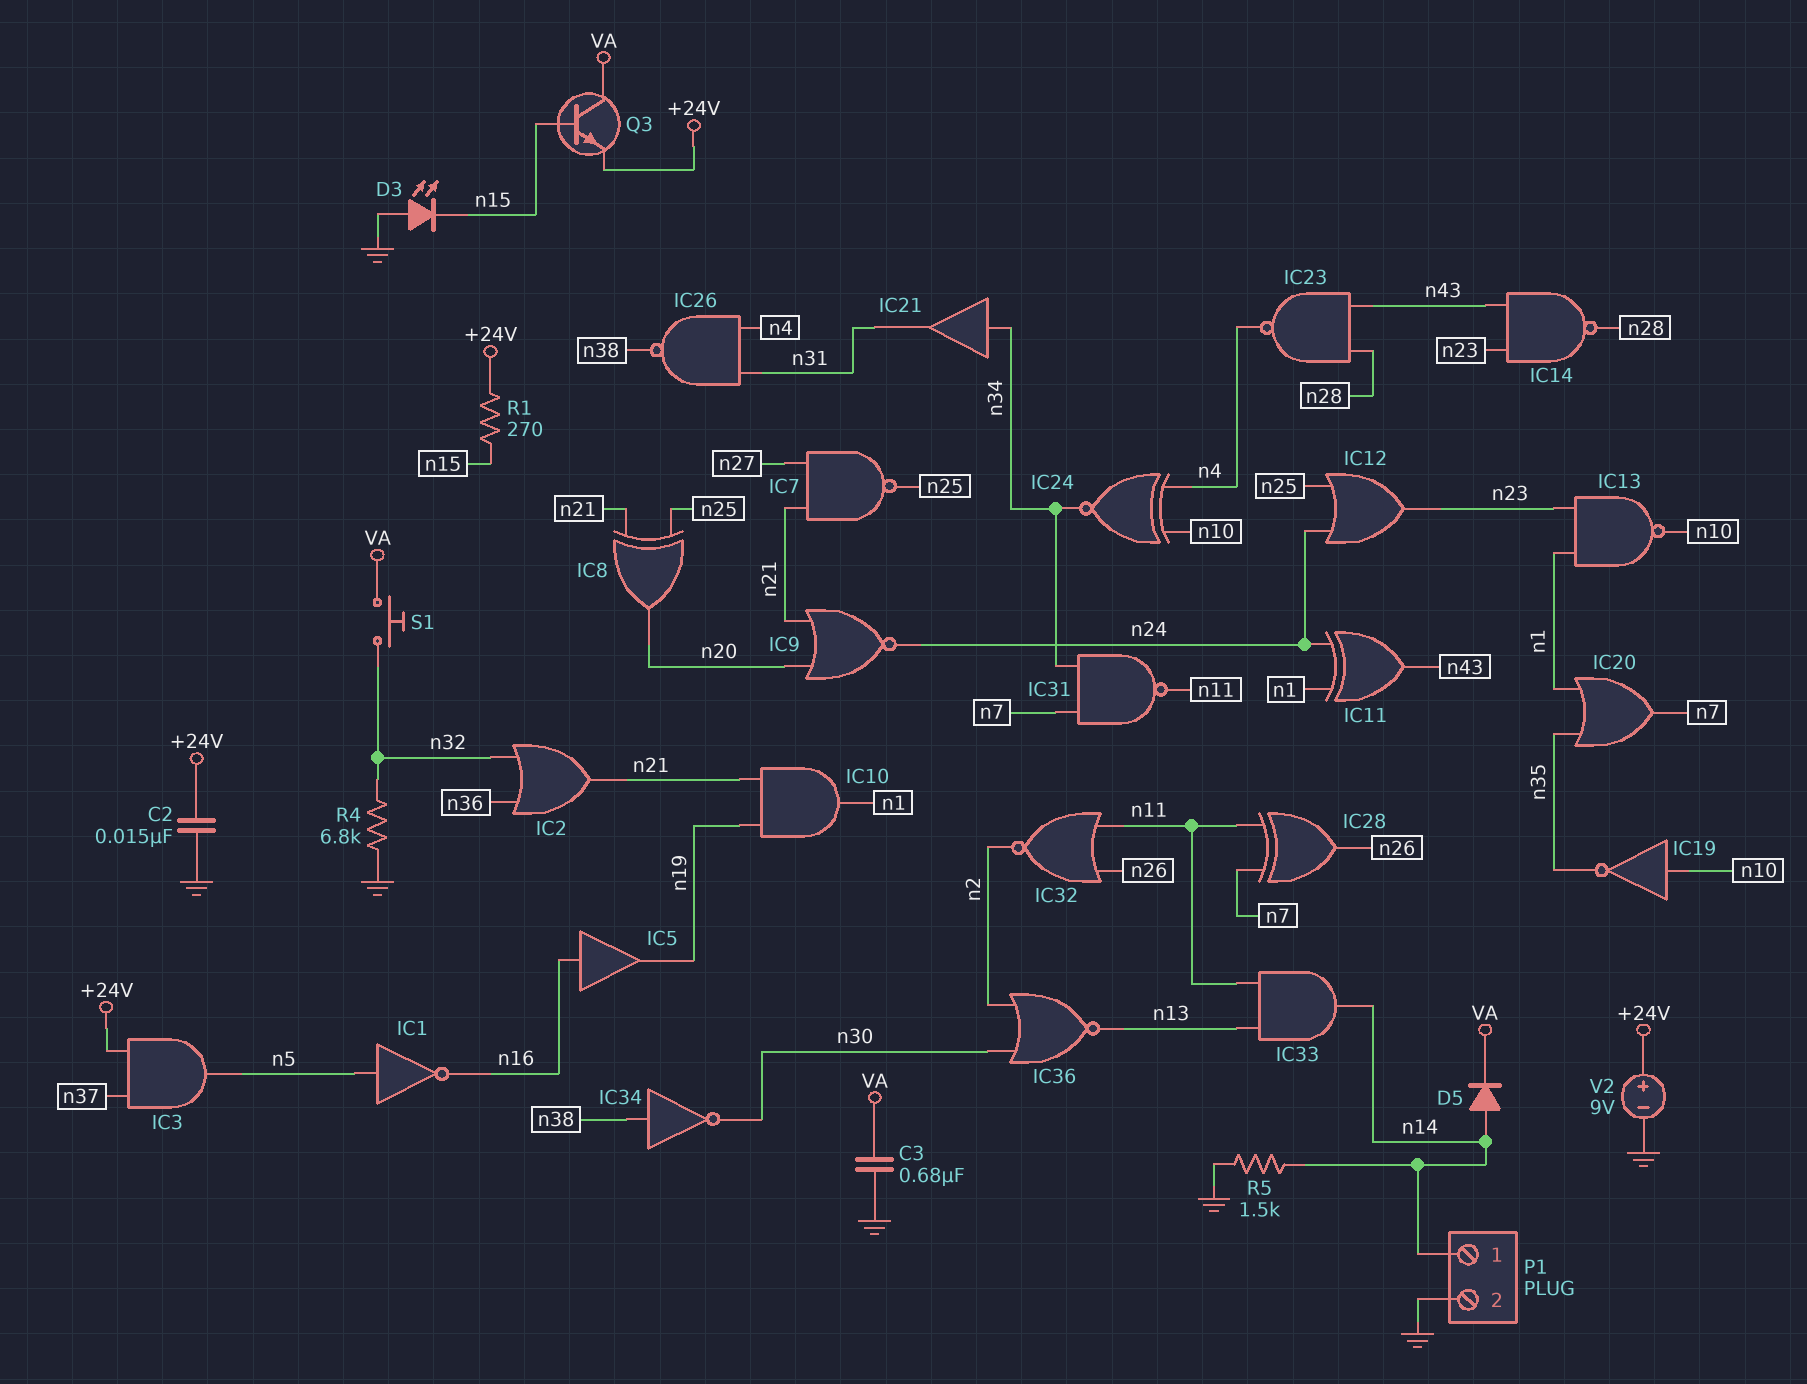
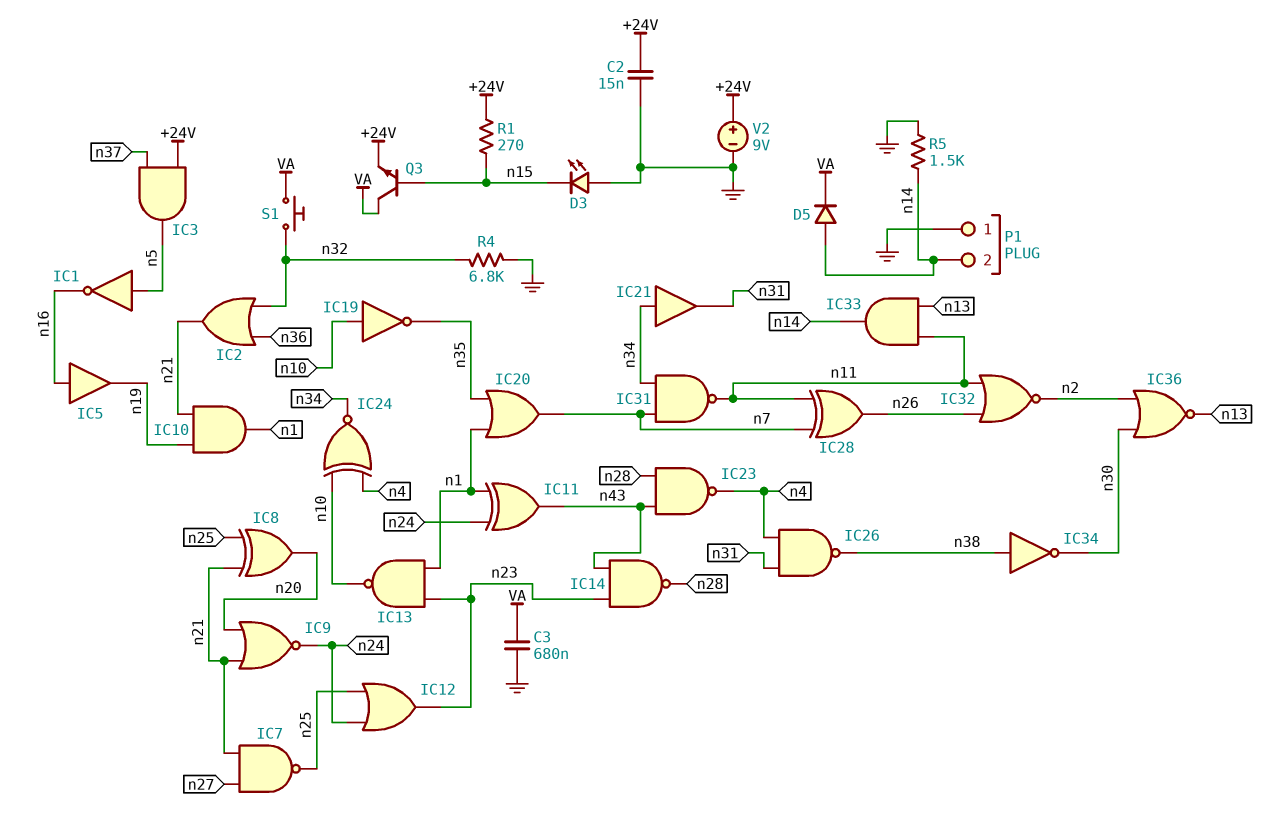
P1 pin 1: n14 -> GND
P1 pin 2: GND -> n14

